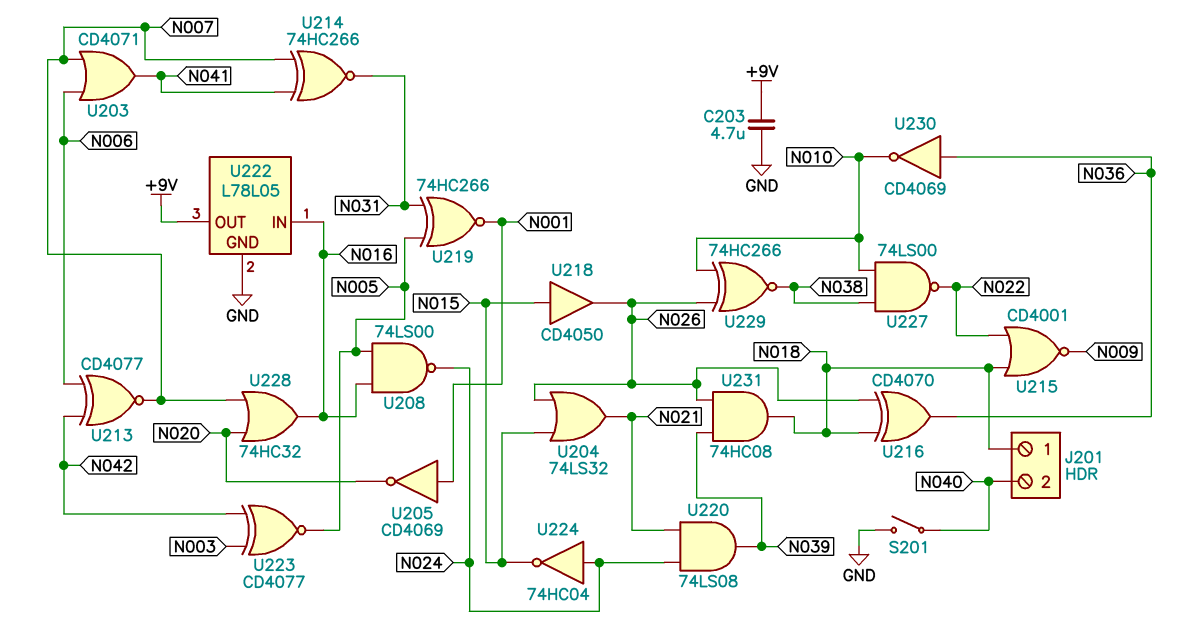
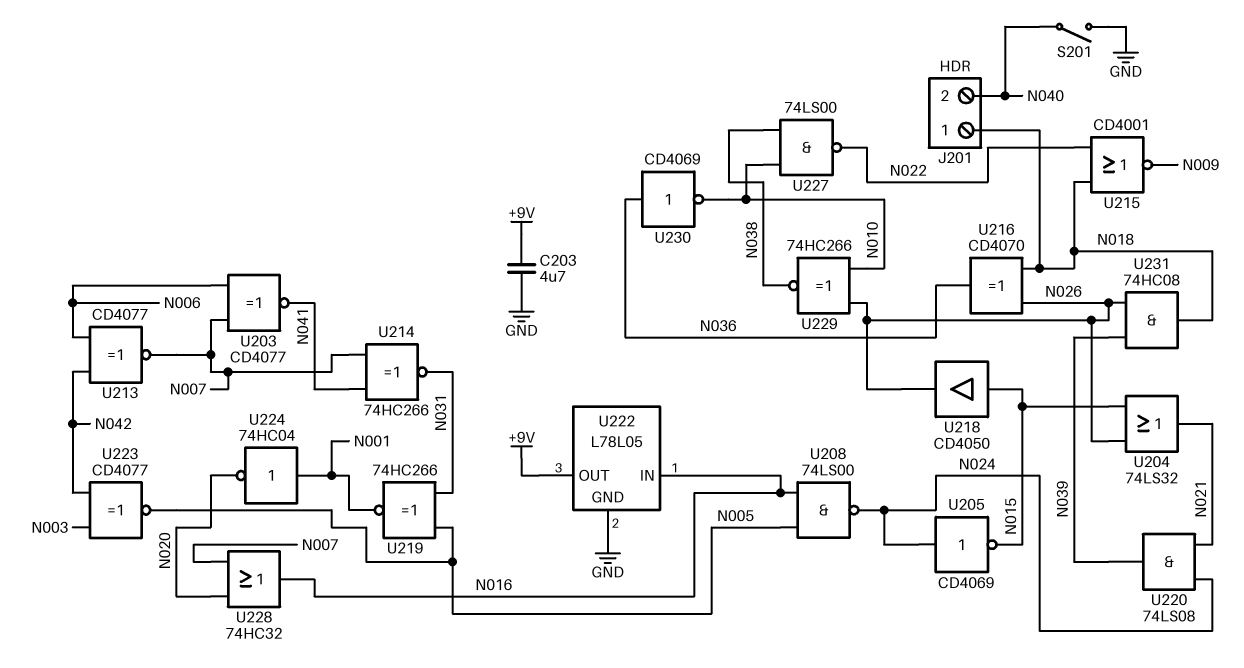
U203: OR CD4071 (in N006, in N007, out N041) -> XNOR CD4077 (in N006, in N007, out N041)
U205: NOT CD4069 (in N001, out N020) -> NOT CD4069 (in N024, out N015)
U224: NOT 74HC04 (in N024, out N015) -> NOT 74HC04 (in N001, out N020)

